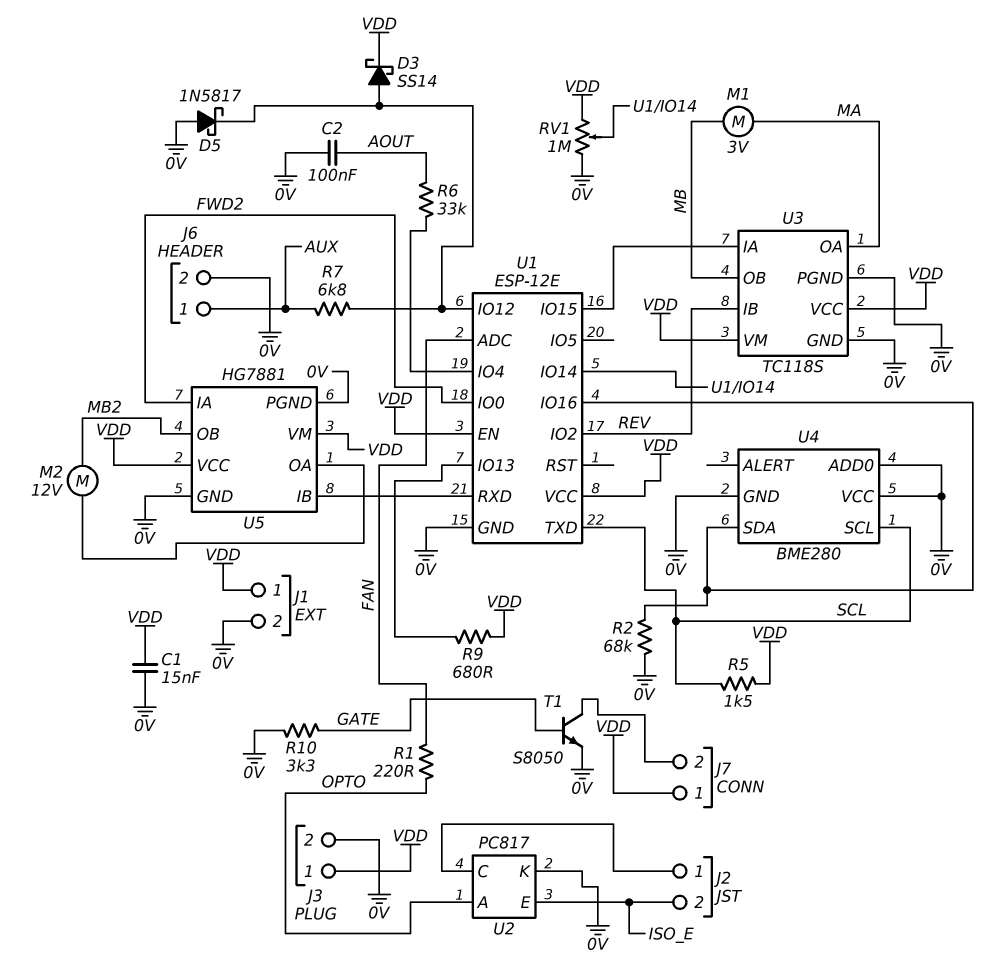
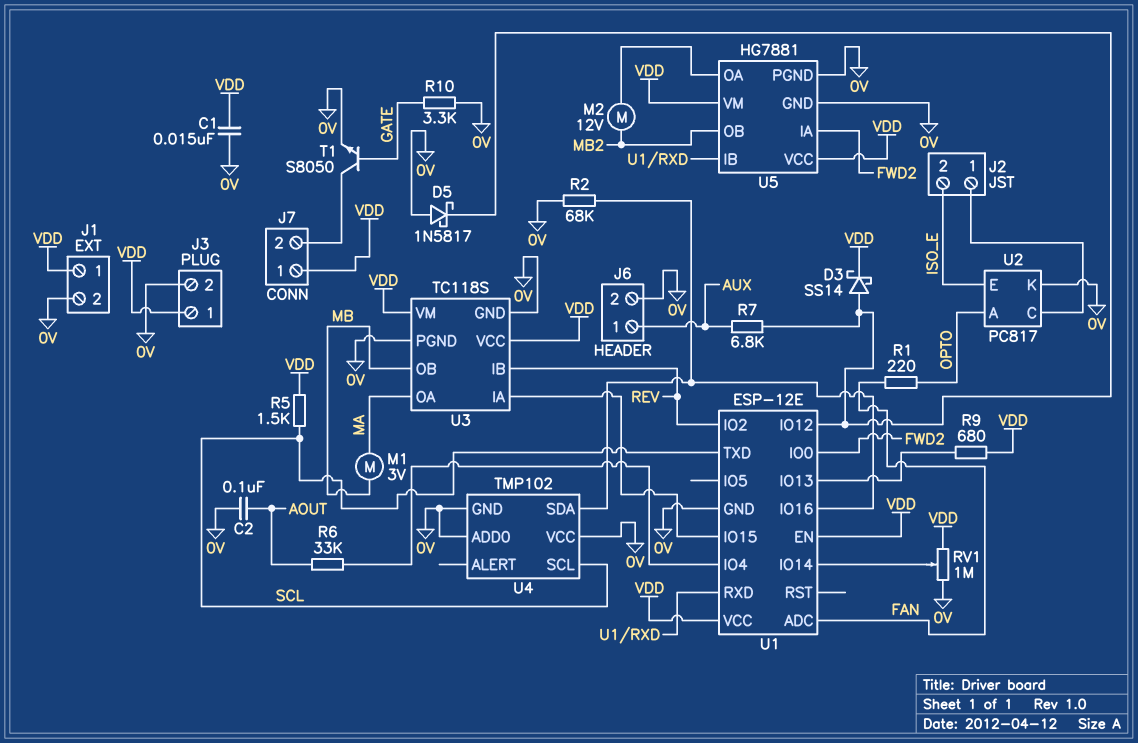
U4: BME280 -> TMP102

